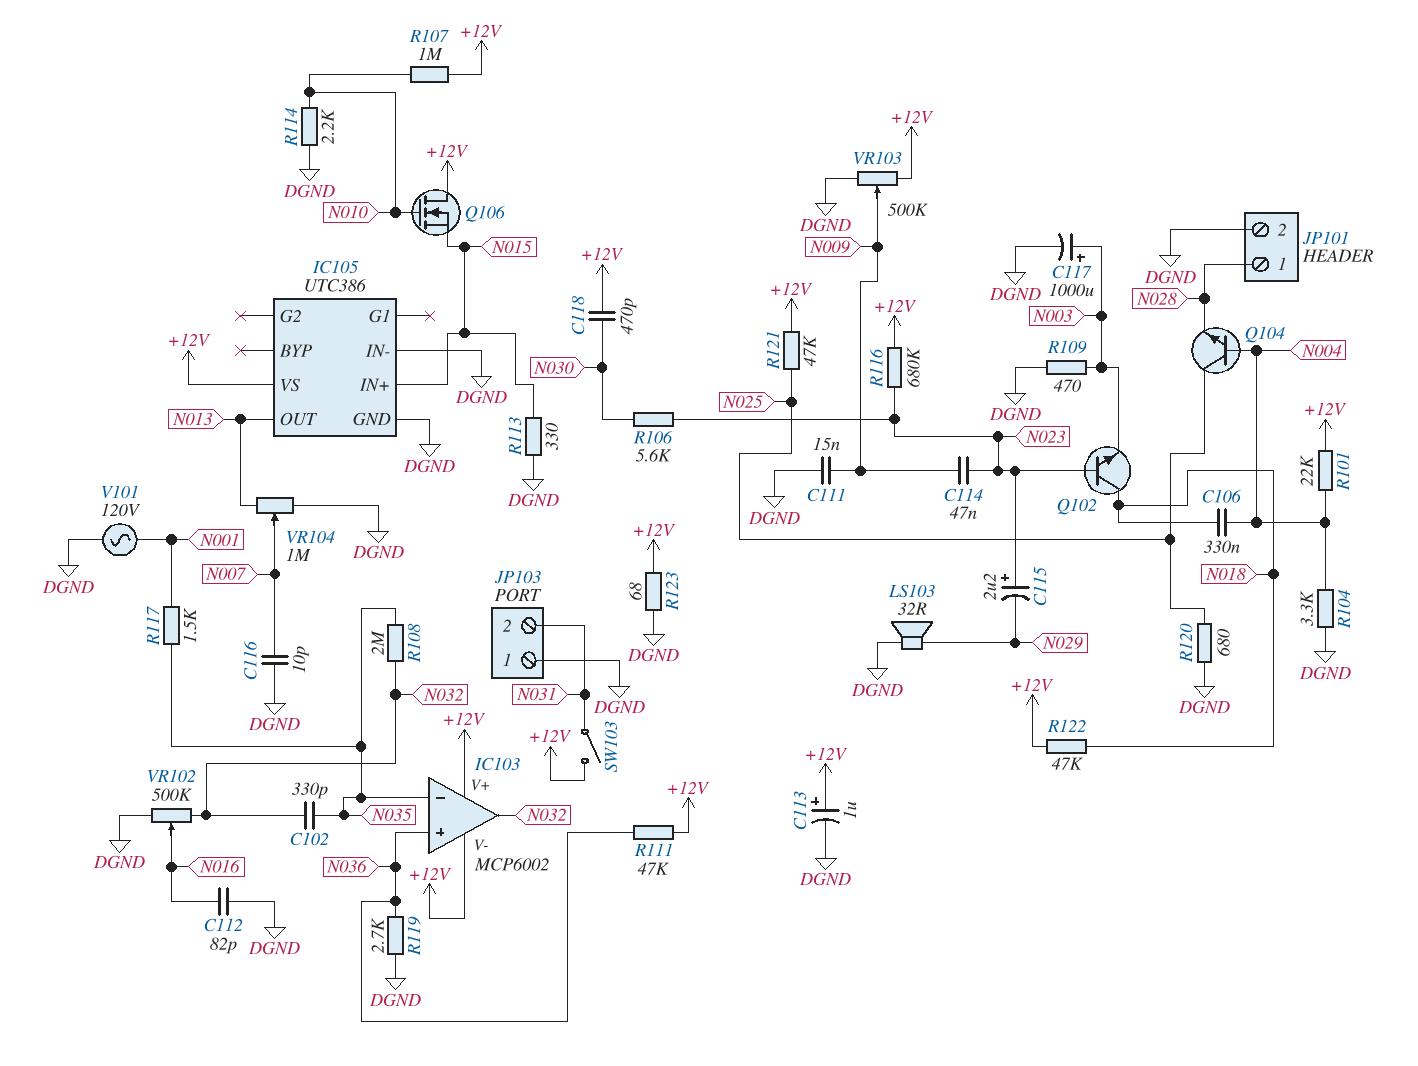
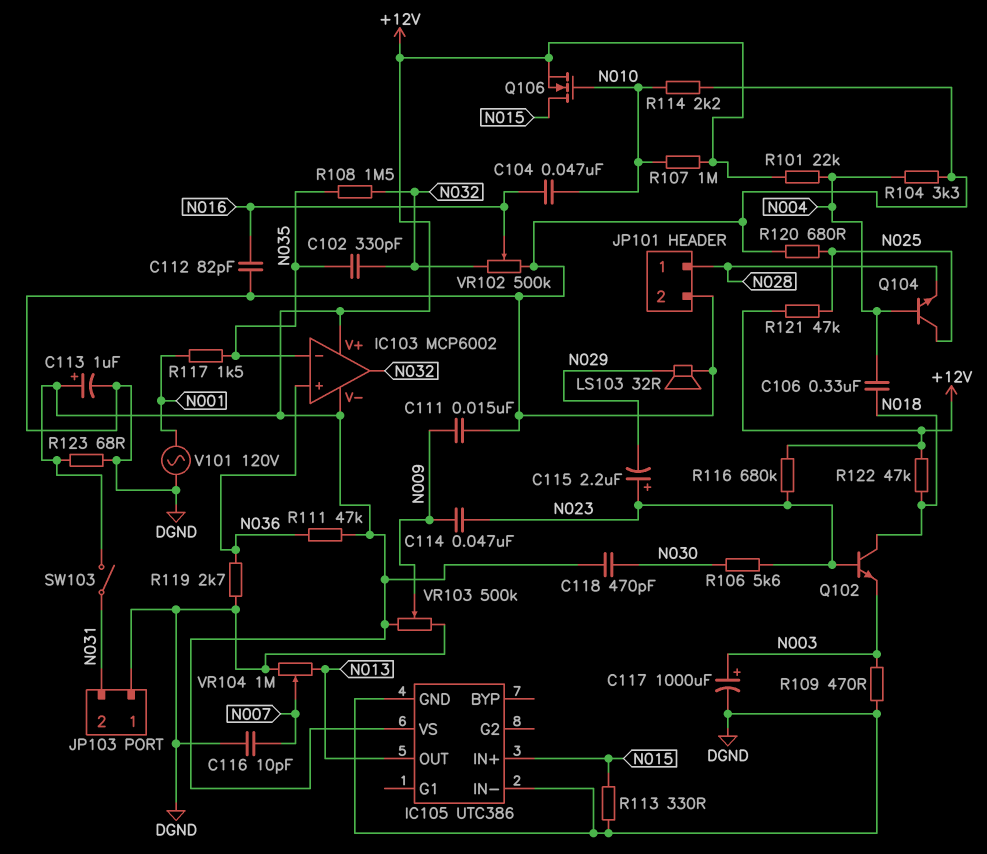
C104: none -> 47nF (N010, N016)
Q106: NMOS (G N010, D +12V, S N015) -> NMOS (G N010, D N015, S +12V)
R108: 2M (N032, N035) -> 1.5M (N032, N035)

